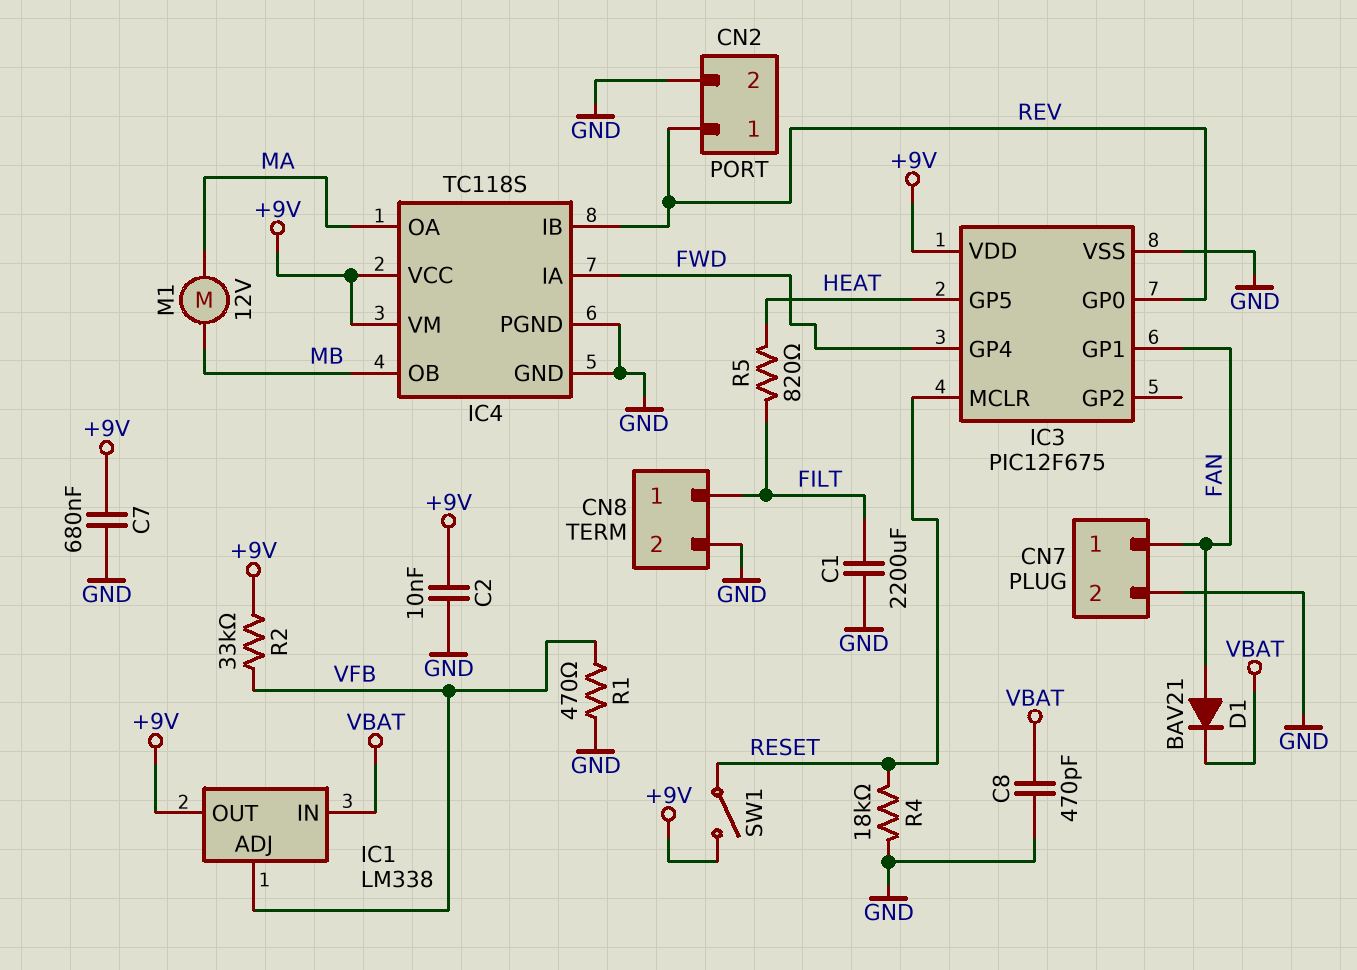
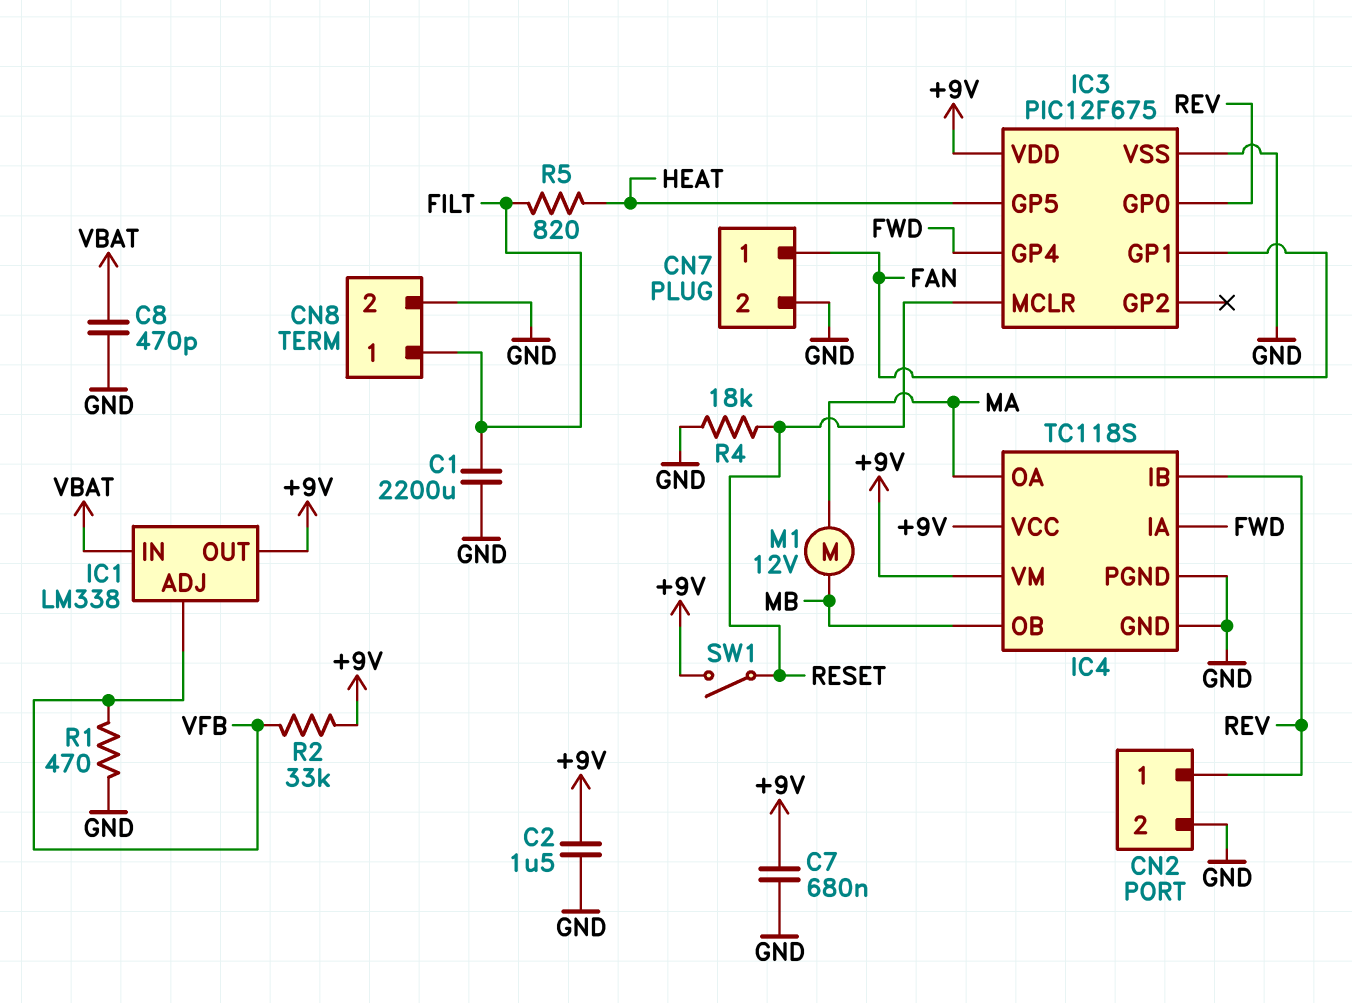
C2: 10nF (+9V, GND) -> 1.5uF (+9V, GND)
D1: diode BAV21 (A FAN, K VBAT) -> none

